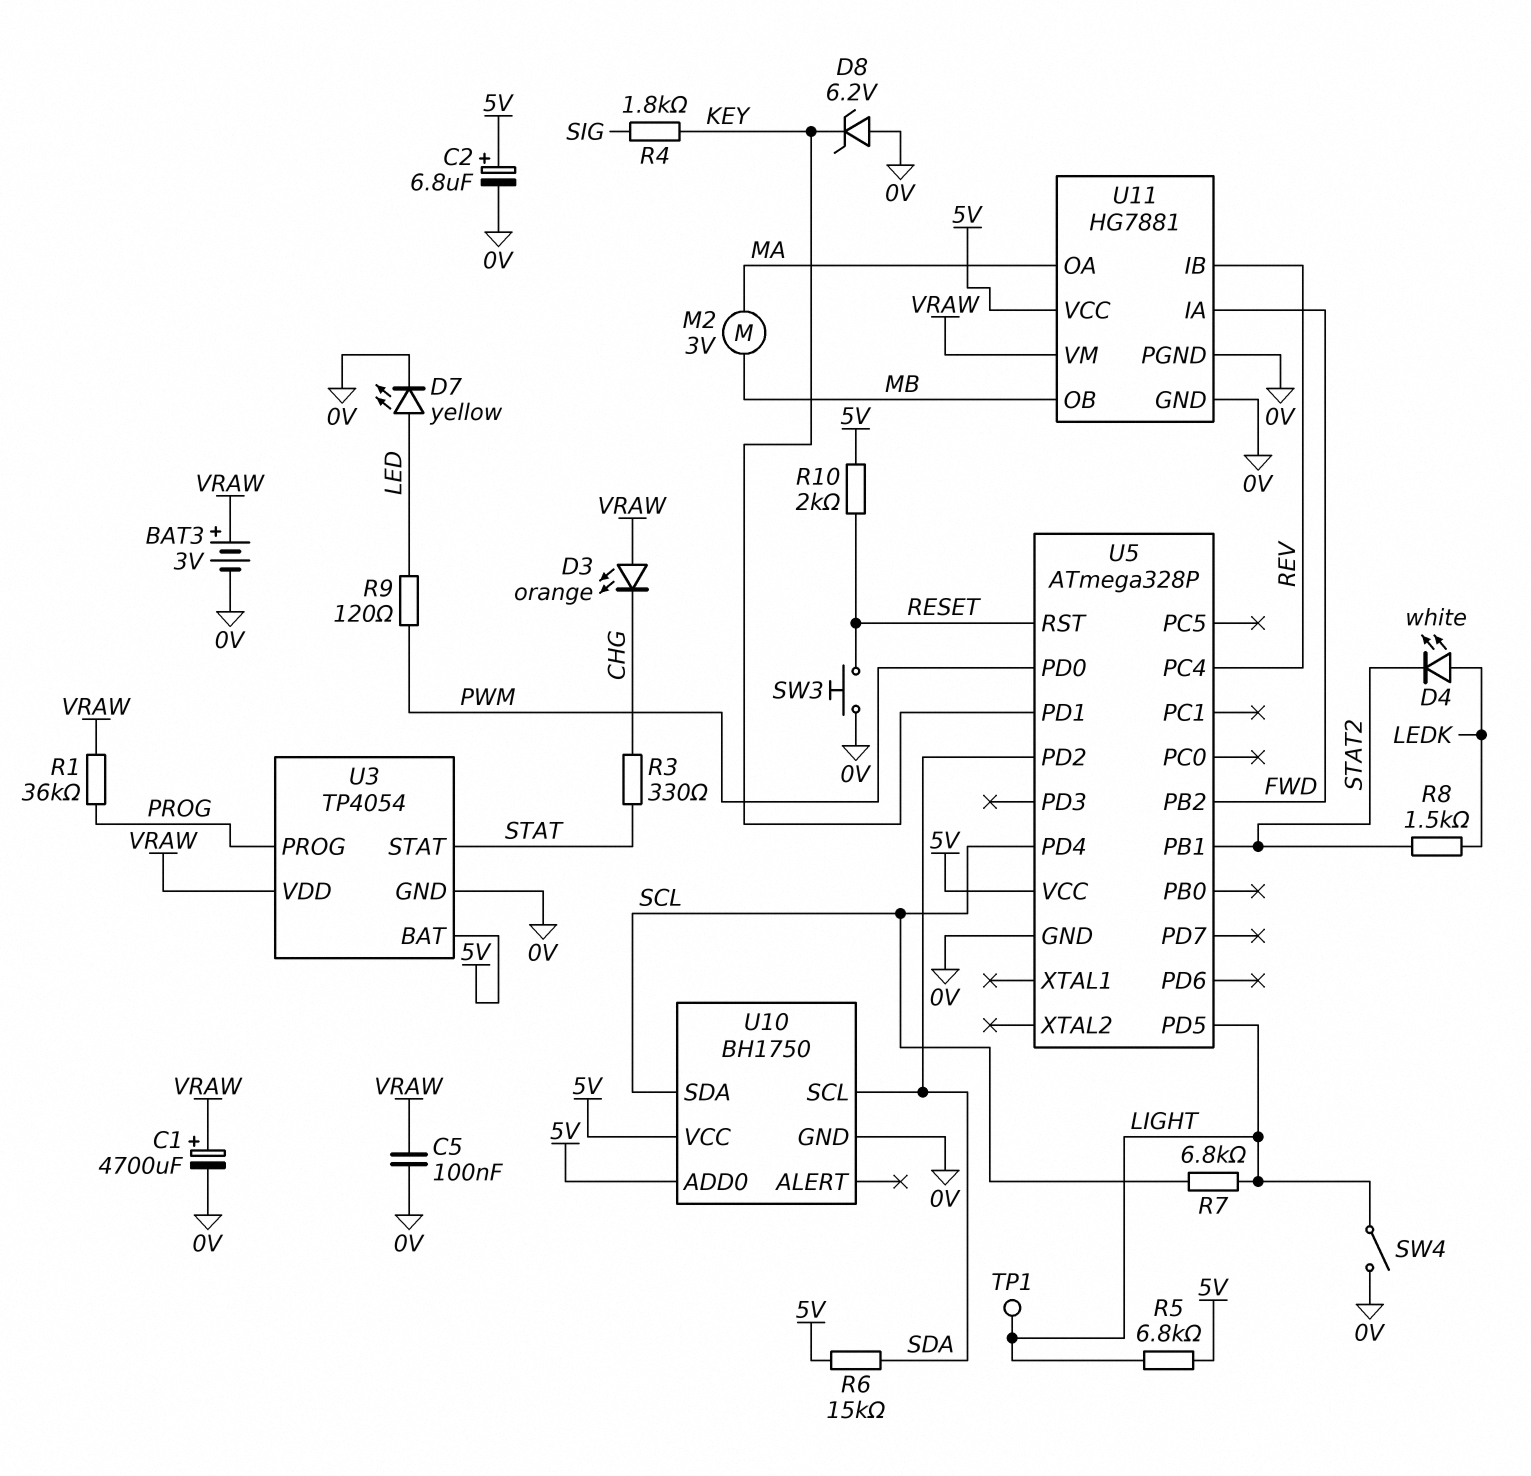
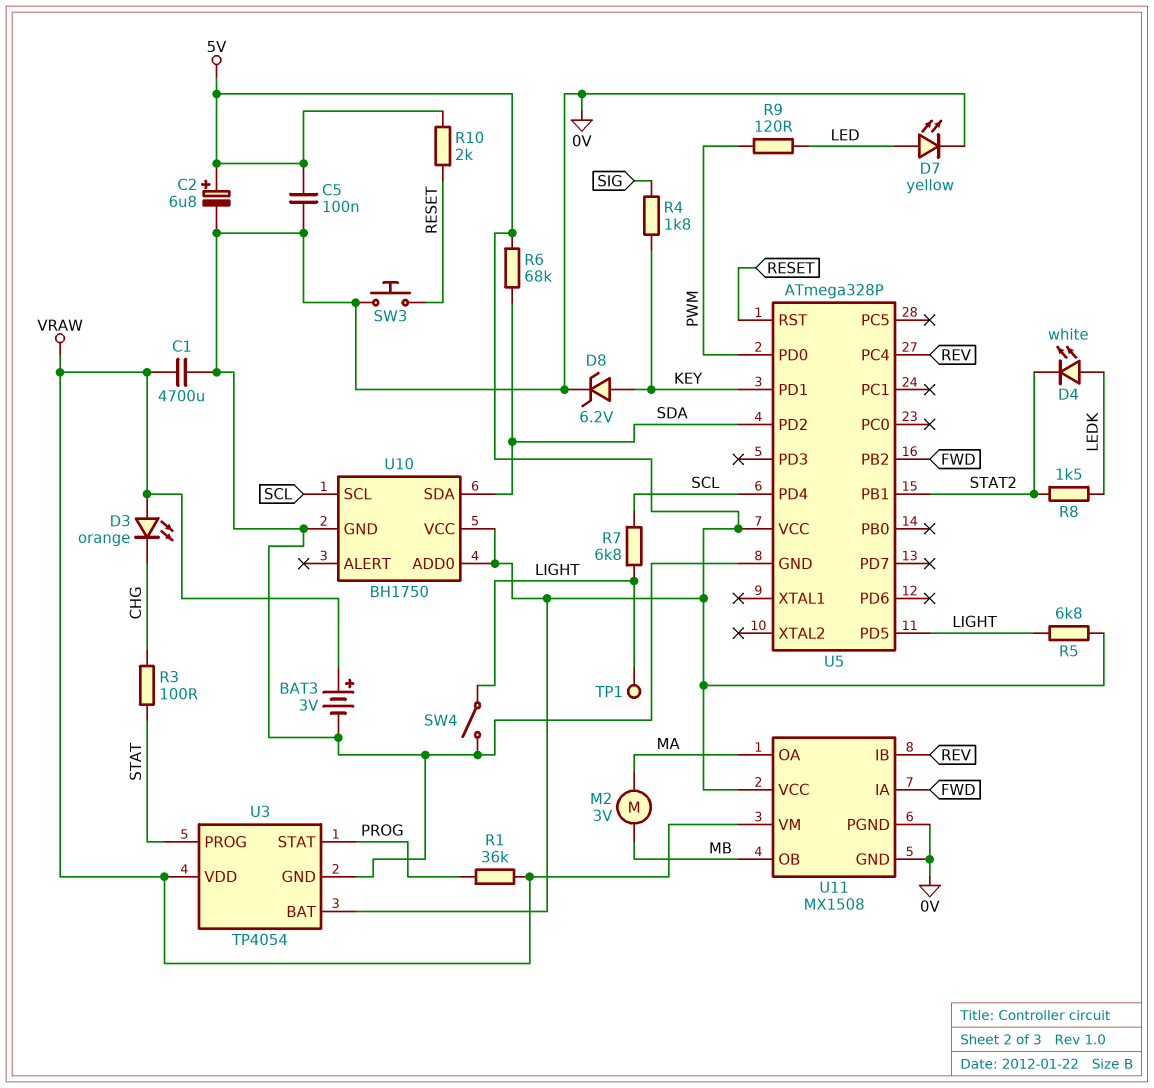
C1: 4700uF (plus VRAW, minus 0V) -> 4700uF (0V, VRAW)
C5: 100nF (0V, VRAW) -> 100nF (0V, 5V)
D8: zener 6.2V (A 0V, K KEY) -> zener 6.2V (A KEY, K 0V)
R3: 330 (CHG, STAT) -> 100 (CHG, STAT)
R6: 15k (5V, SDA) -> 68k (5V, SDA)
U3 pin PROG: PROG -> STAT
U3 pin STAT: STAT -> PROG
U10 pin SCL: SDA -> SCL
U10 pin SDA: SCL -> SDA
U11: HG7881 -> MX1508

